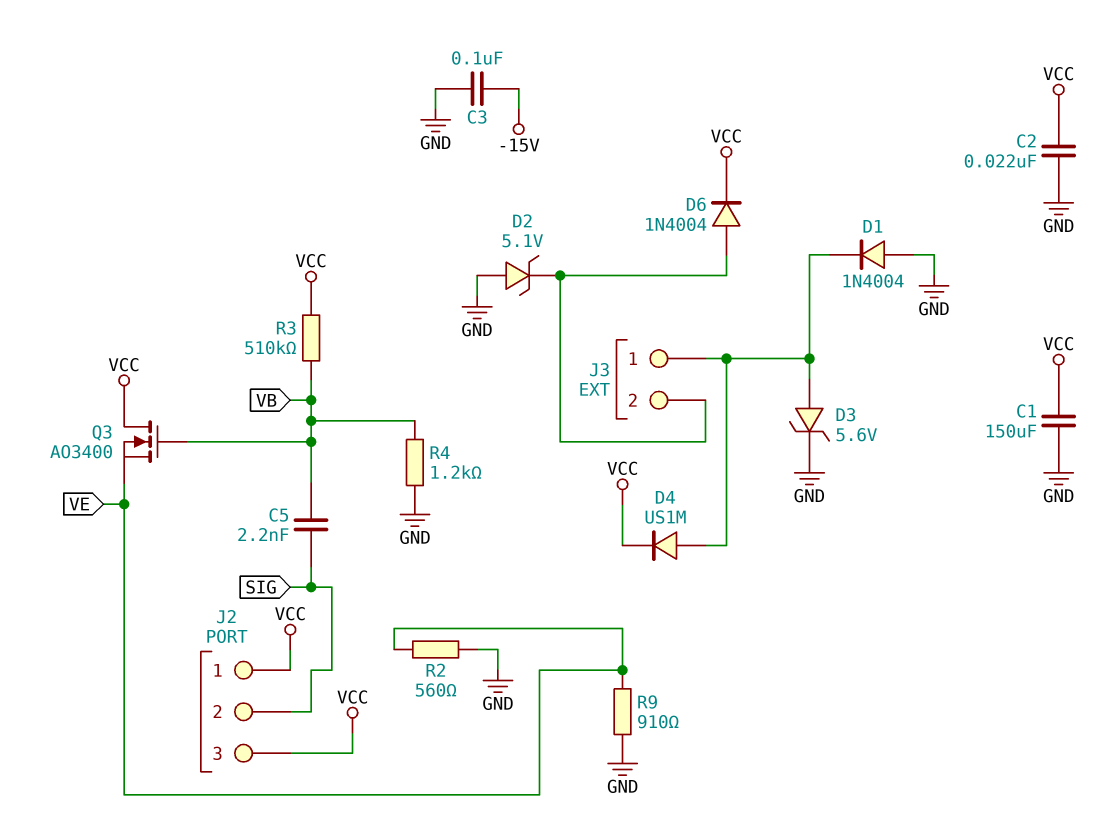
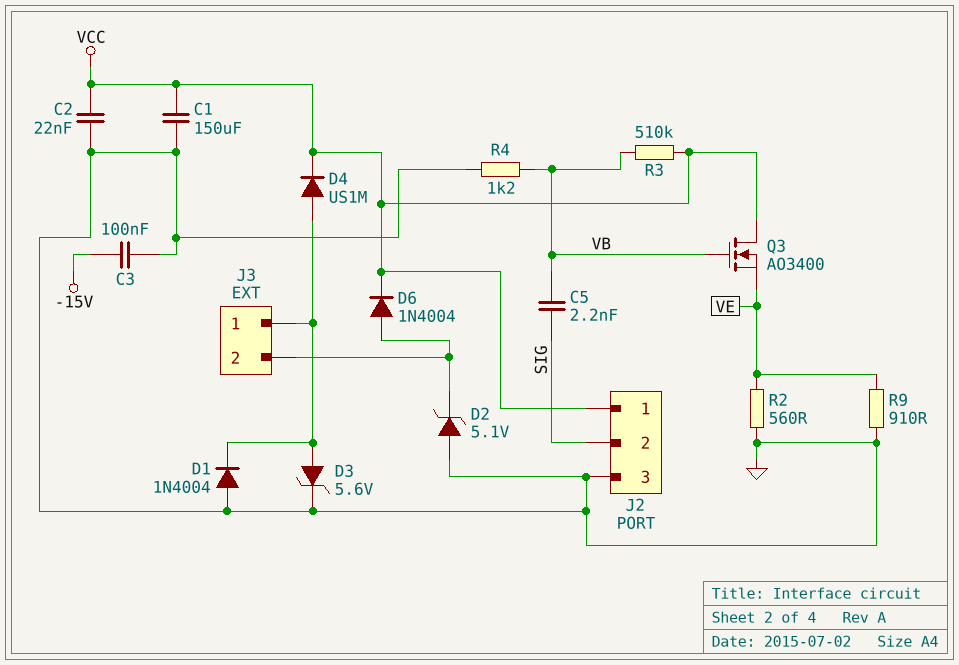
J2 pin 3: VCC -> GND

